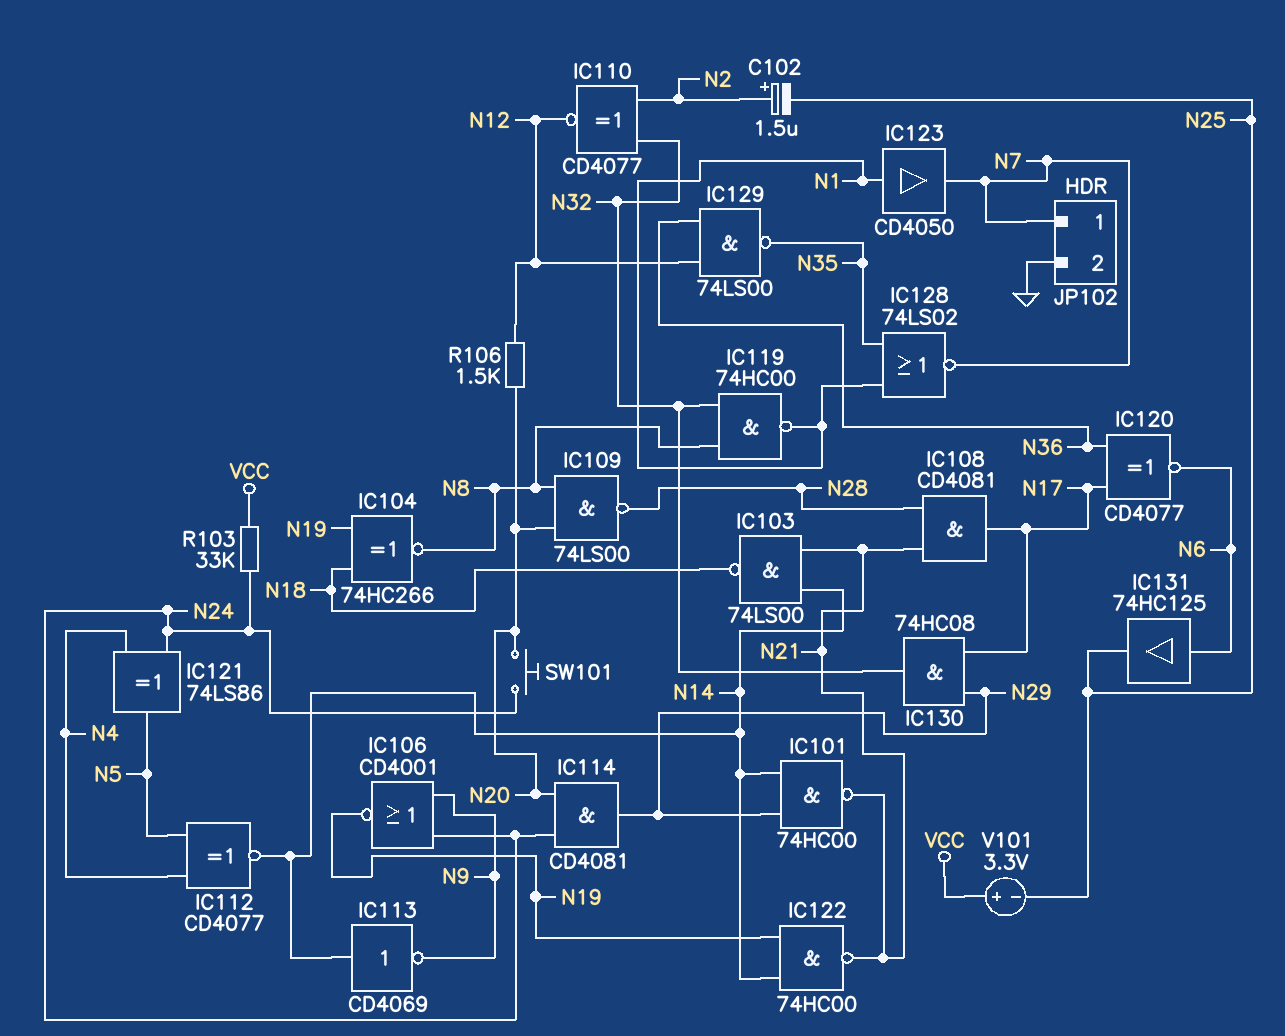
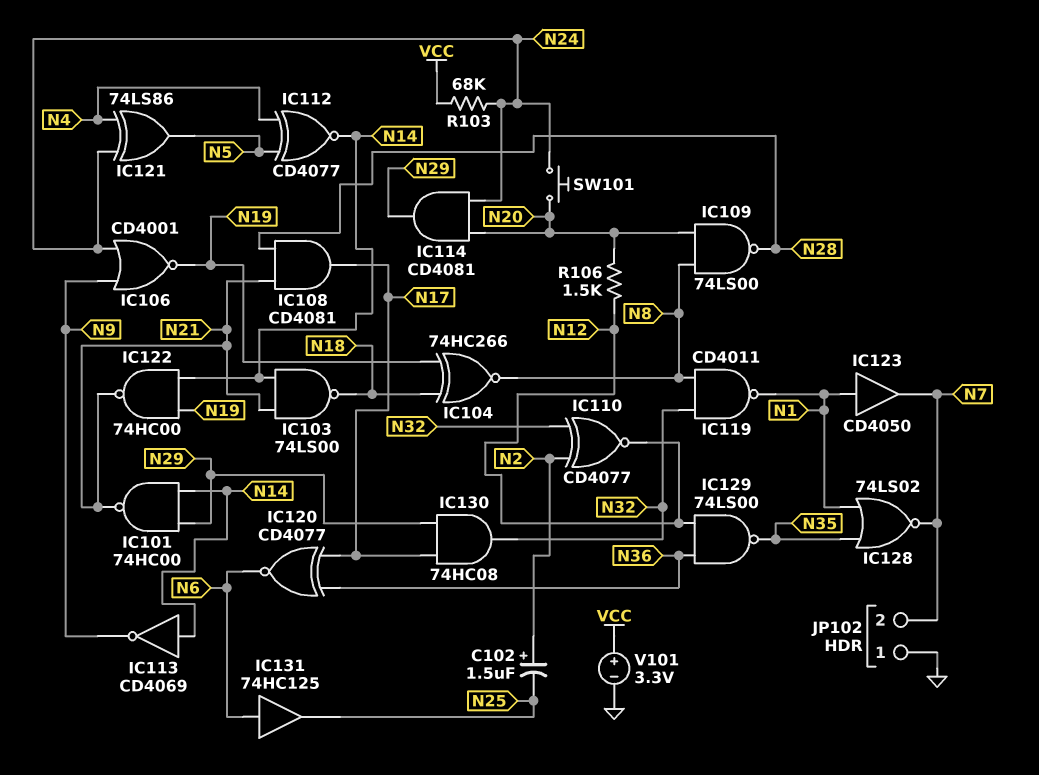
IC119: NAND 74HC00 (in N8, in N32, out N1) -> NAND CD4011 (in N8, in N32, out N1)
JP102 pin 1: N7 -> GND
JP102 pin 2: GND -> N7
R103: 33k (N24, VCC) -> 68k (N24, VCC)
V101: 3.3V (plus VCC, minus N25) -> 3.3V (plus VCC, minus GND)

